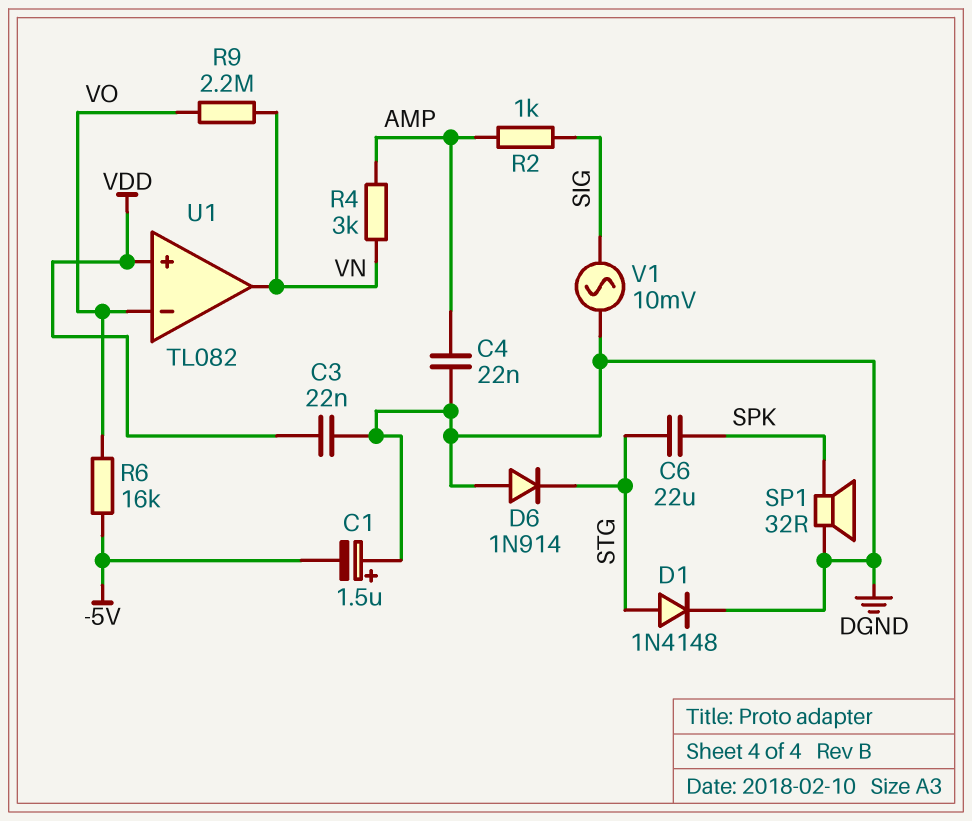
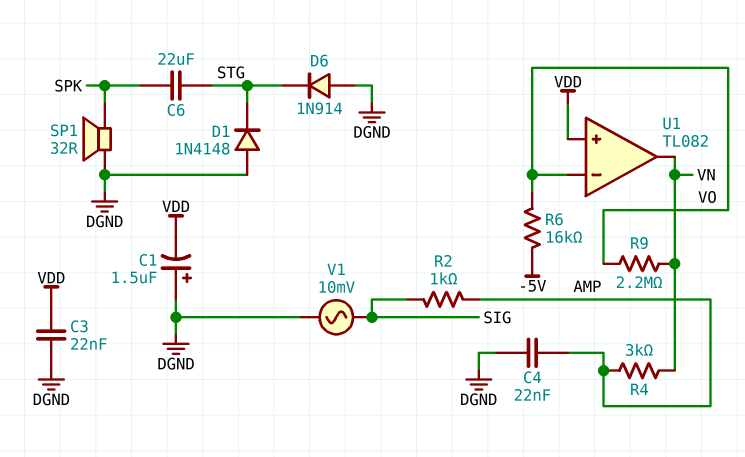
C1: 1.5uF (plus DGND, minus -5V) -> 1.5uF (plus DGND, minus VDD)
D1: diode 1N4148 (A STG, K DGND) -> diode 1N4148 (A DGND, K STG)

